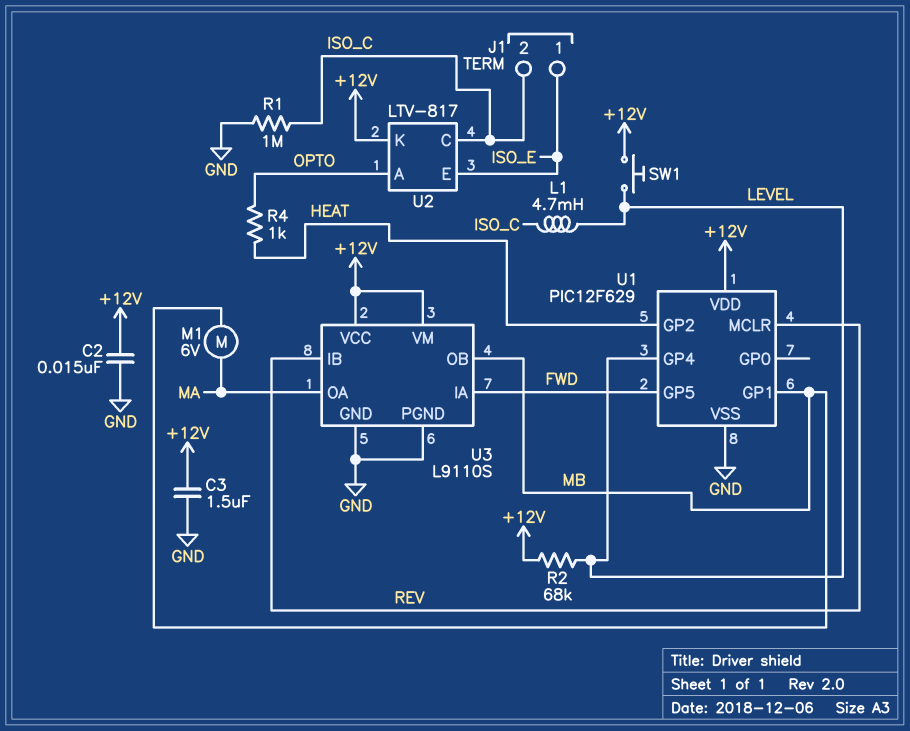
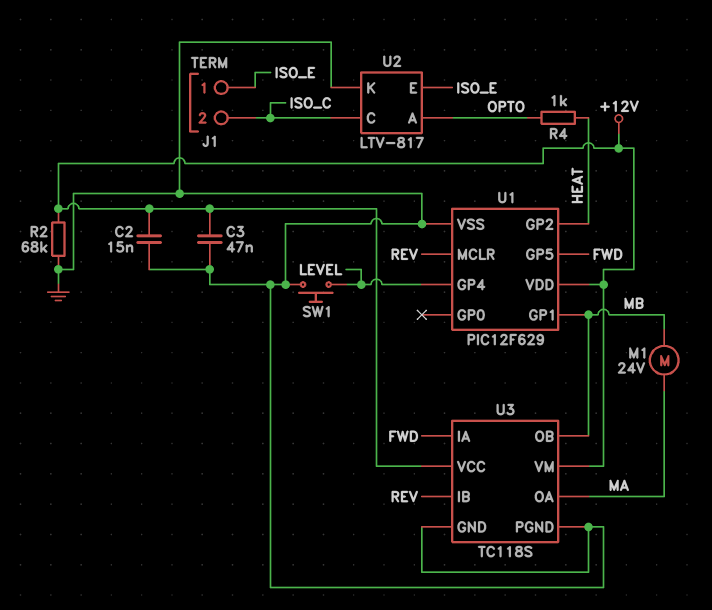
C3: 1.5uF (+12V, GND) -> 47nF (+12V, GND)
L1: 4.7mH (ISO_C, LEVEL) -> none
M1: motor 6V (MA, MB) -> motor 24V (MA, MB)
R1: 1M (GND, ISO_C) -> none
R2: 68k (+12V, LEVEL) -> 68k (+12V, GND)
SW1: button (+12V, LEVEL) -> button (GND, LEVEL)
U2 pin K: +12V -> GND
U3: L9110S -> TC118S

